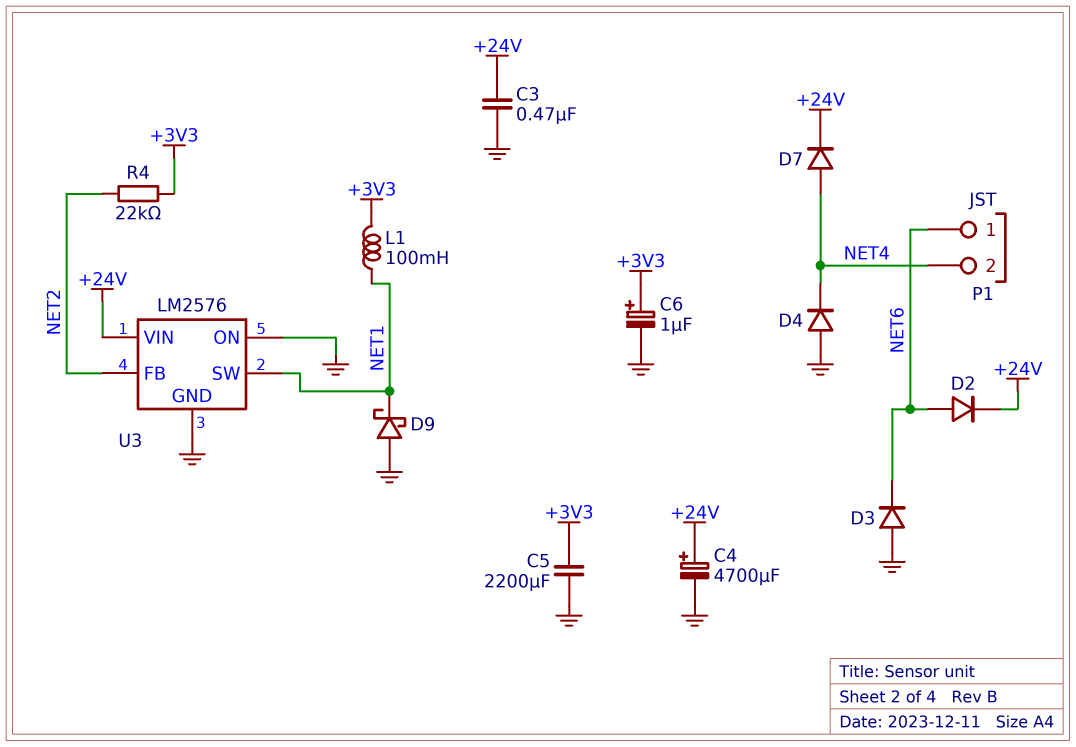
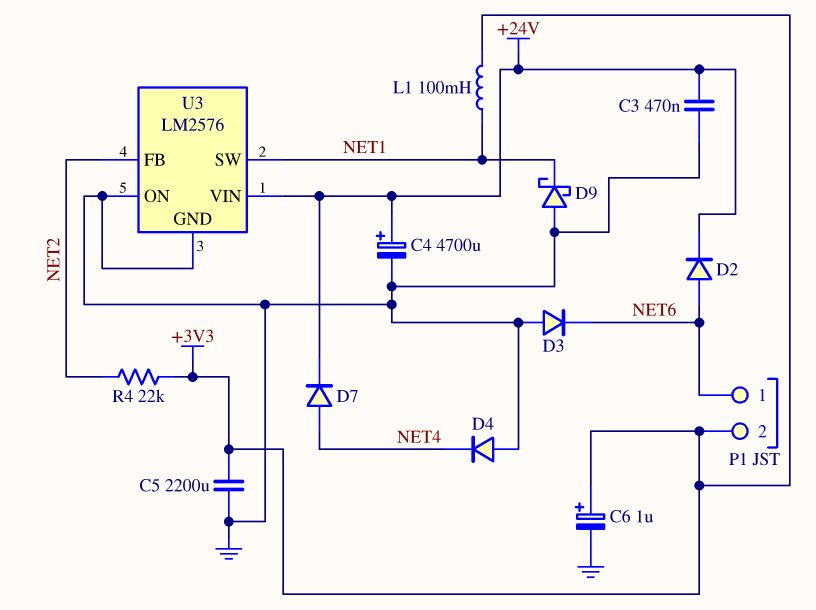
P1 pin 2: NET4 -> +3V3

